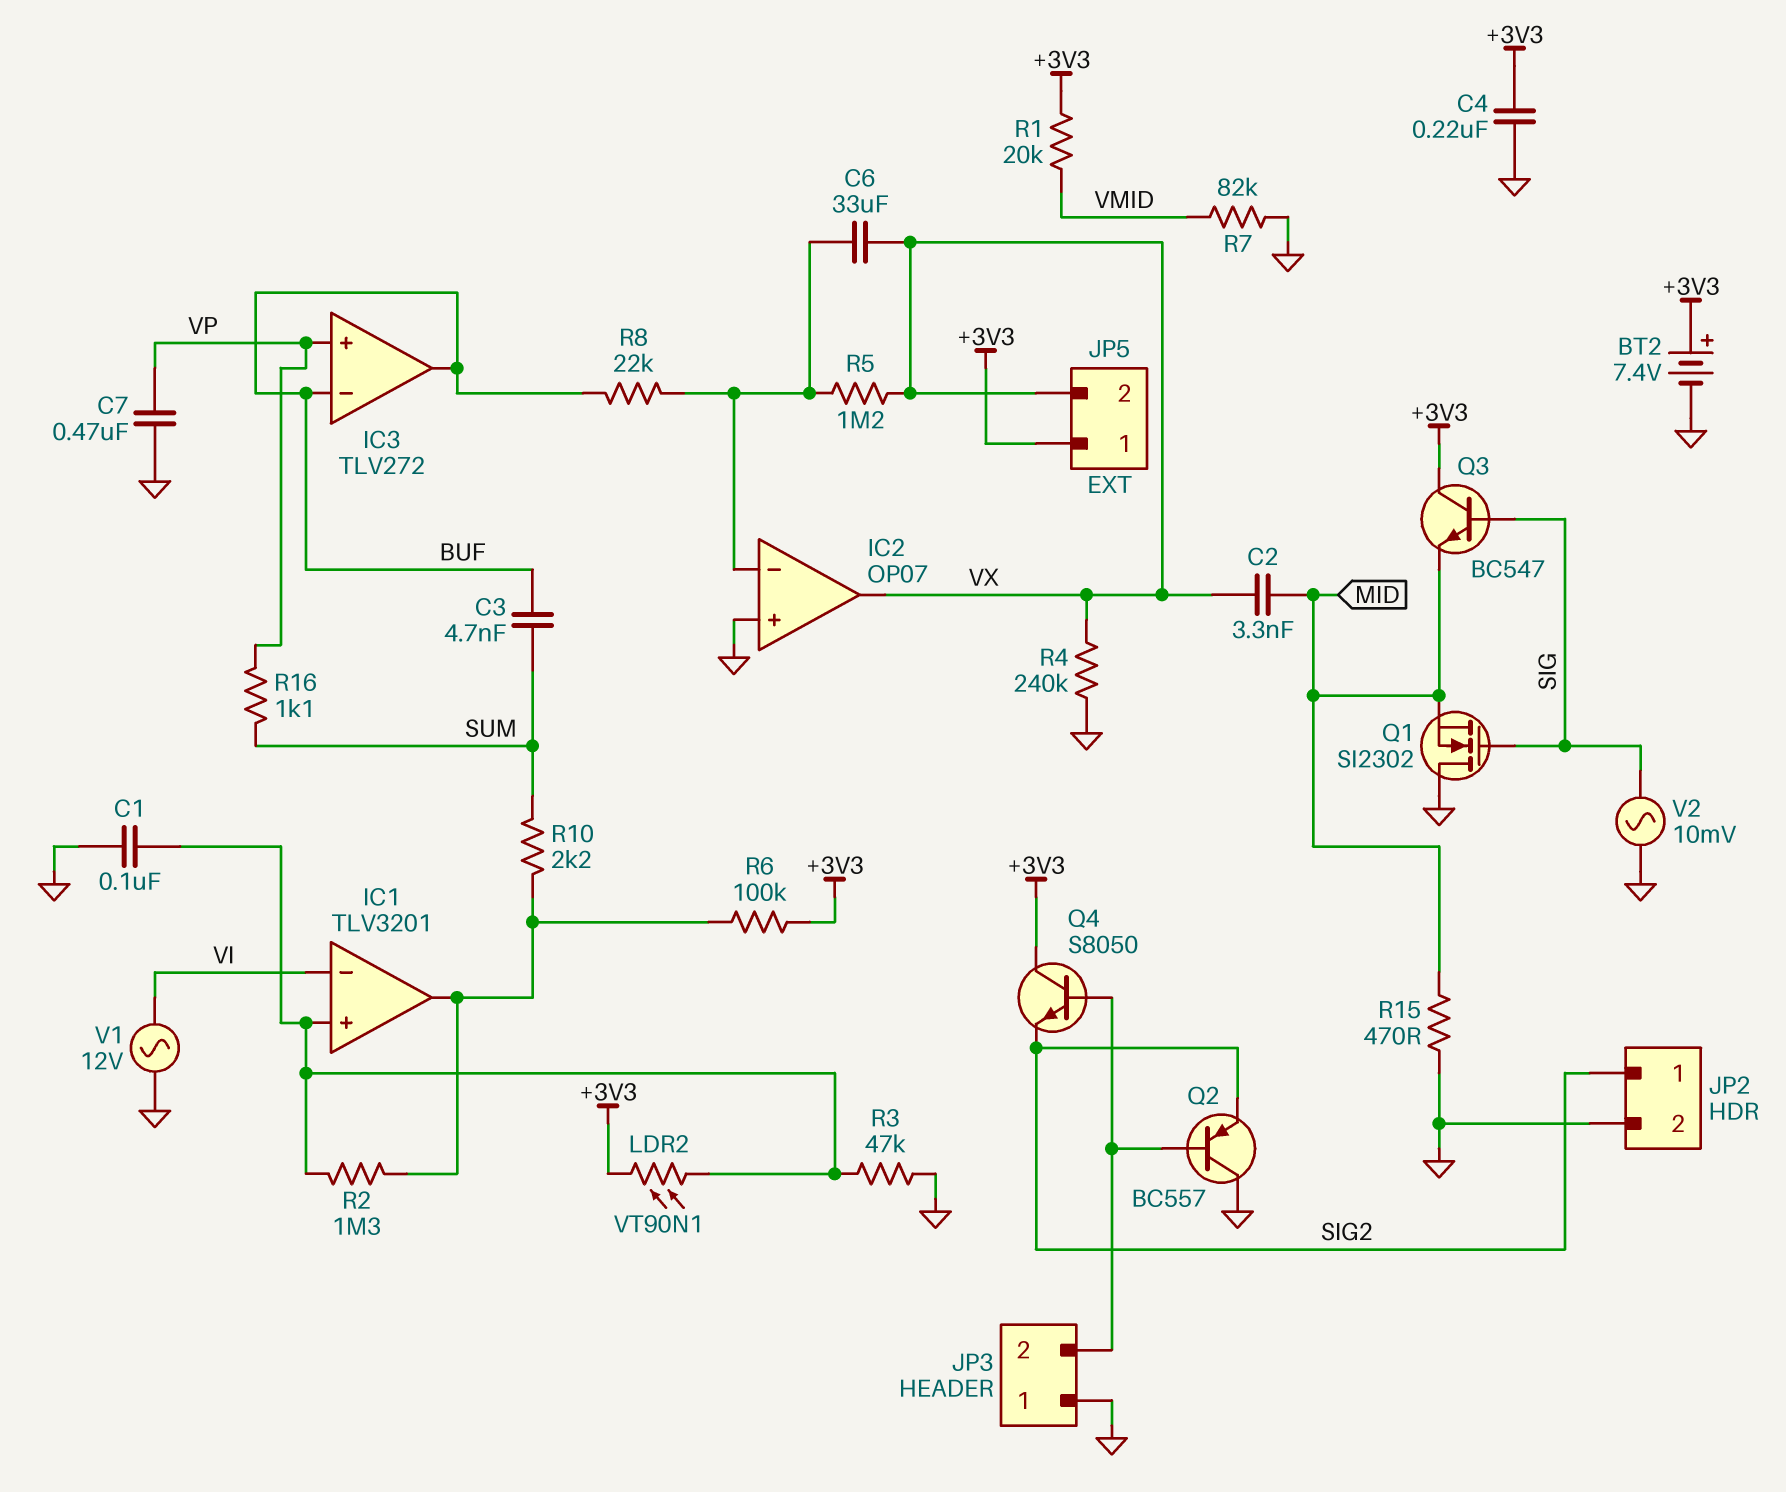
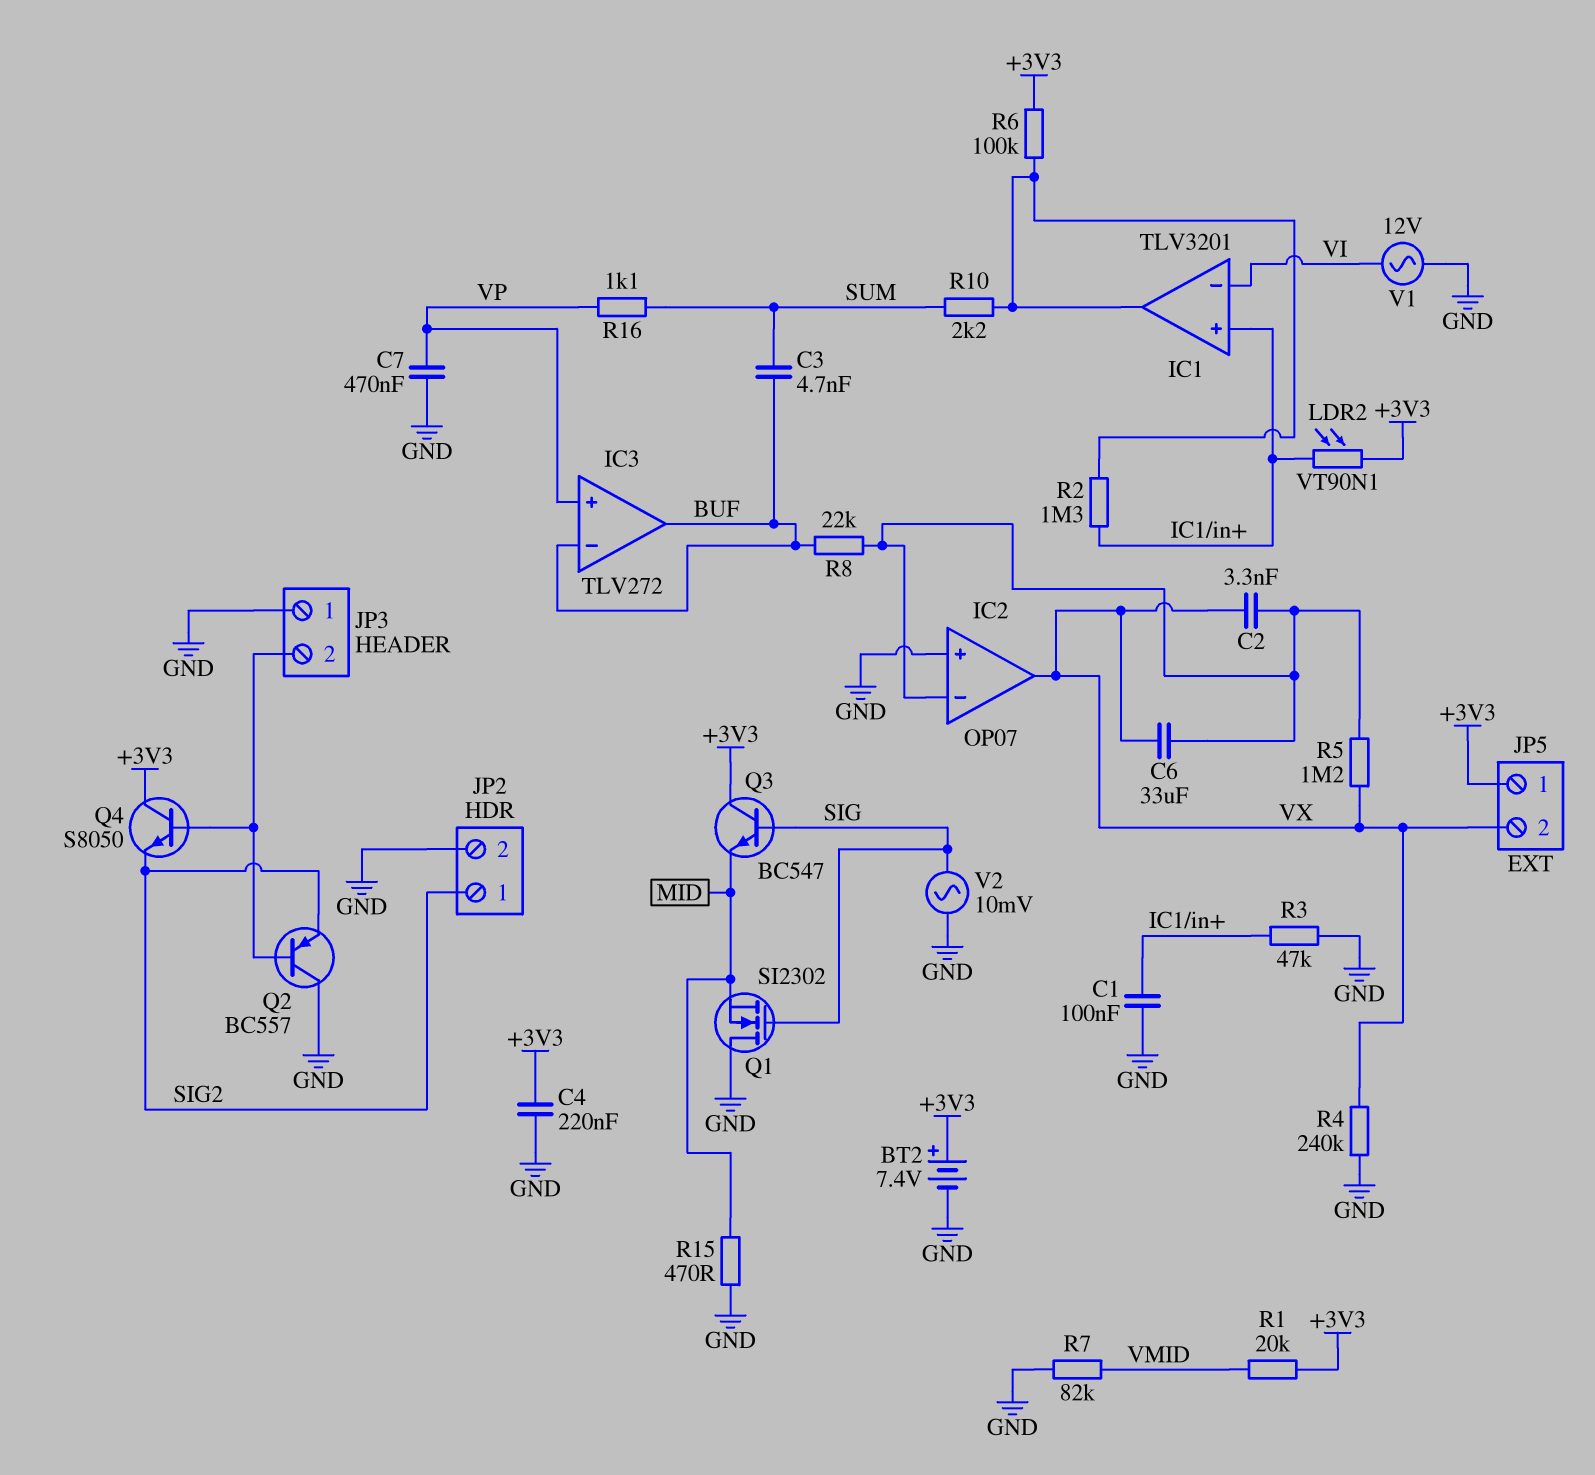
C2: 3.3nF (MID, VX) -> 3.3nF (IC2/in-, VX)

